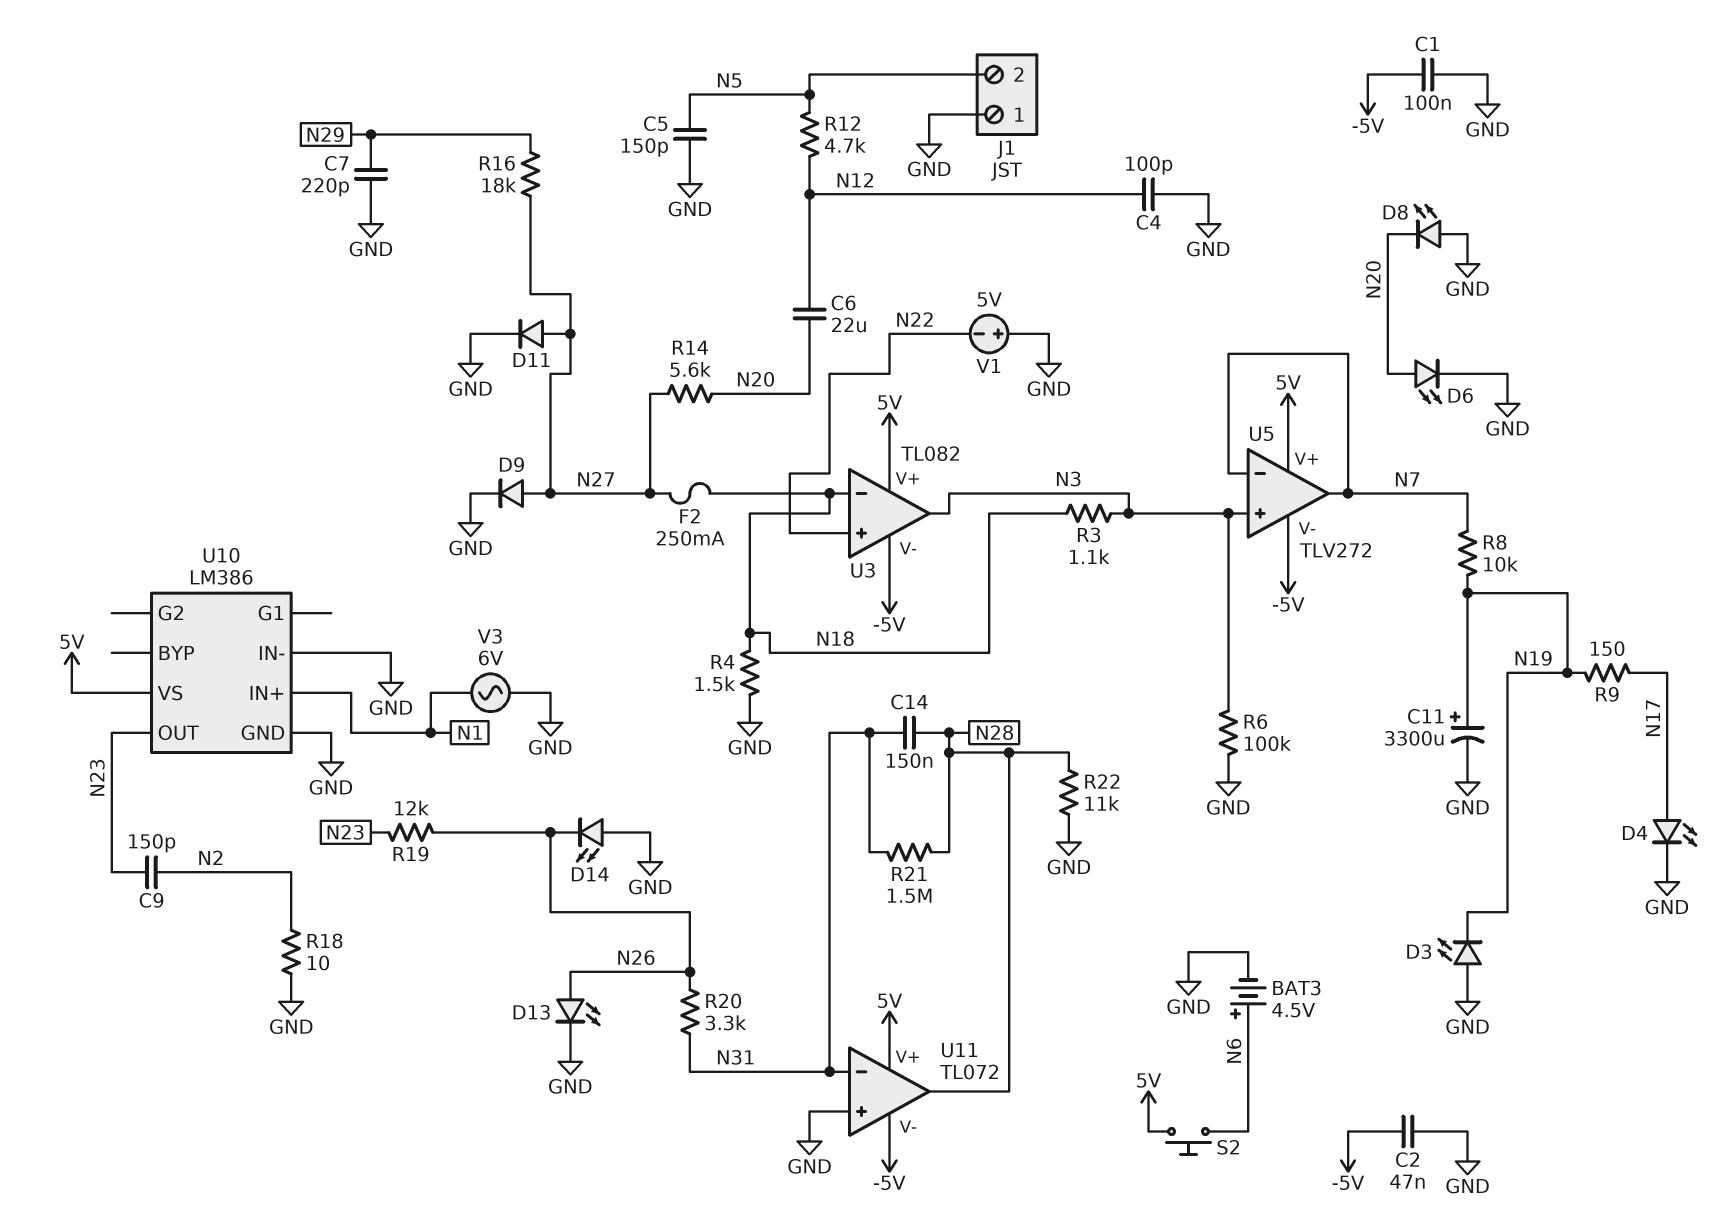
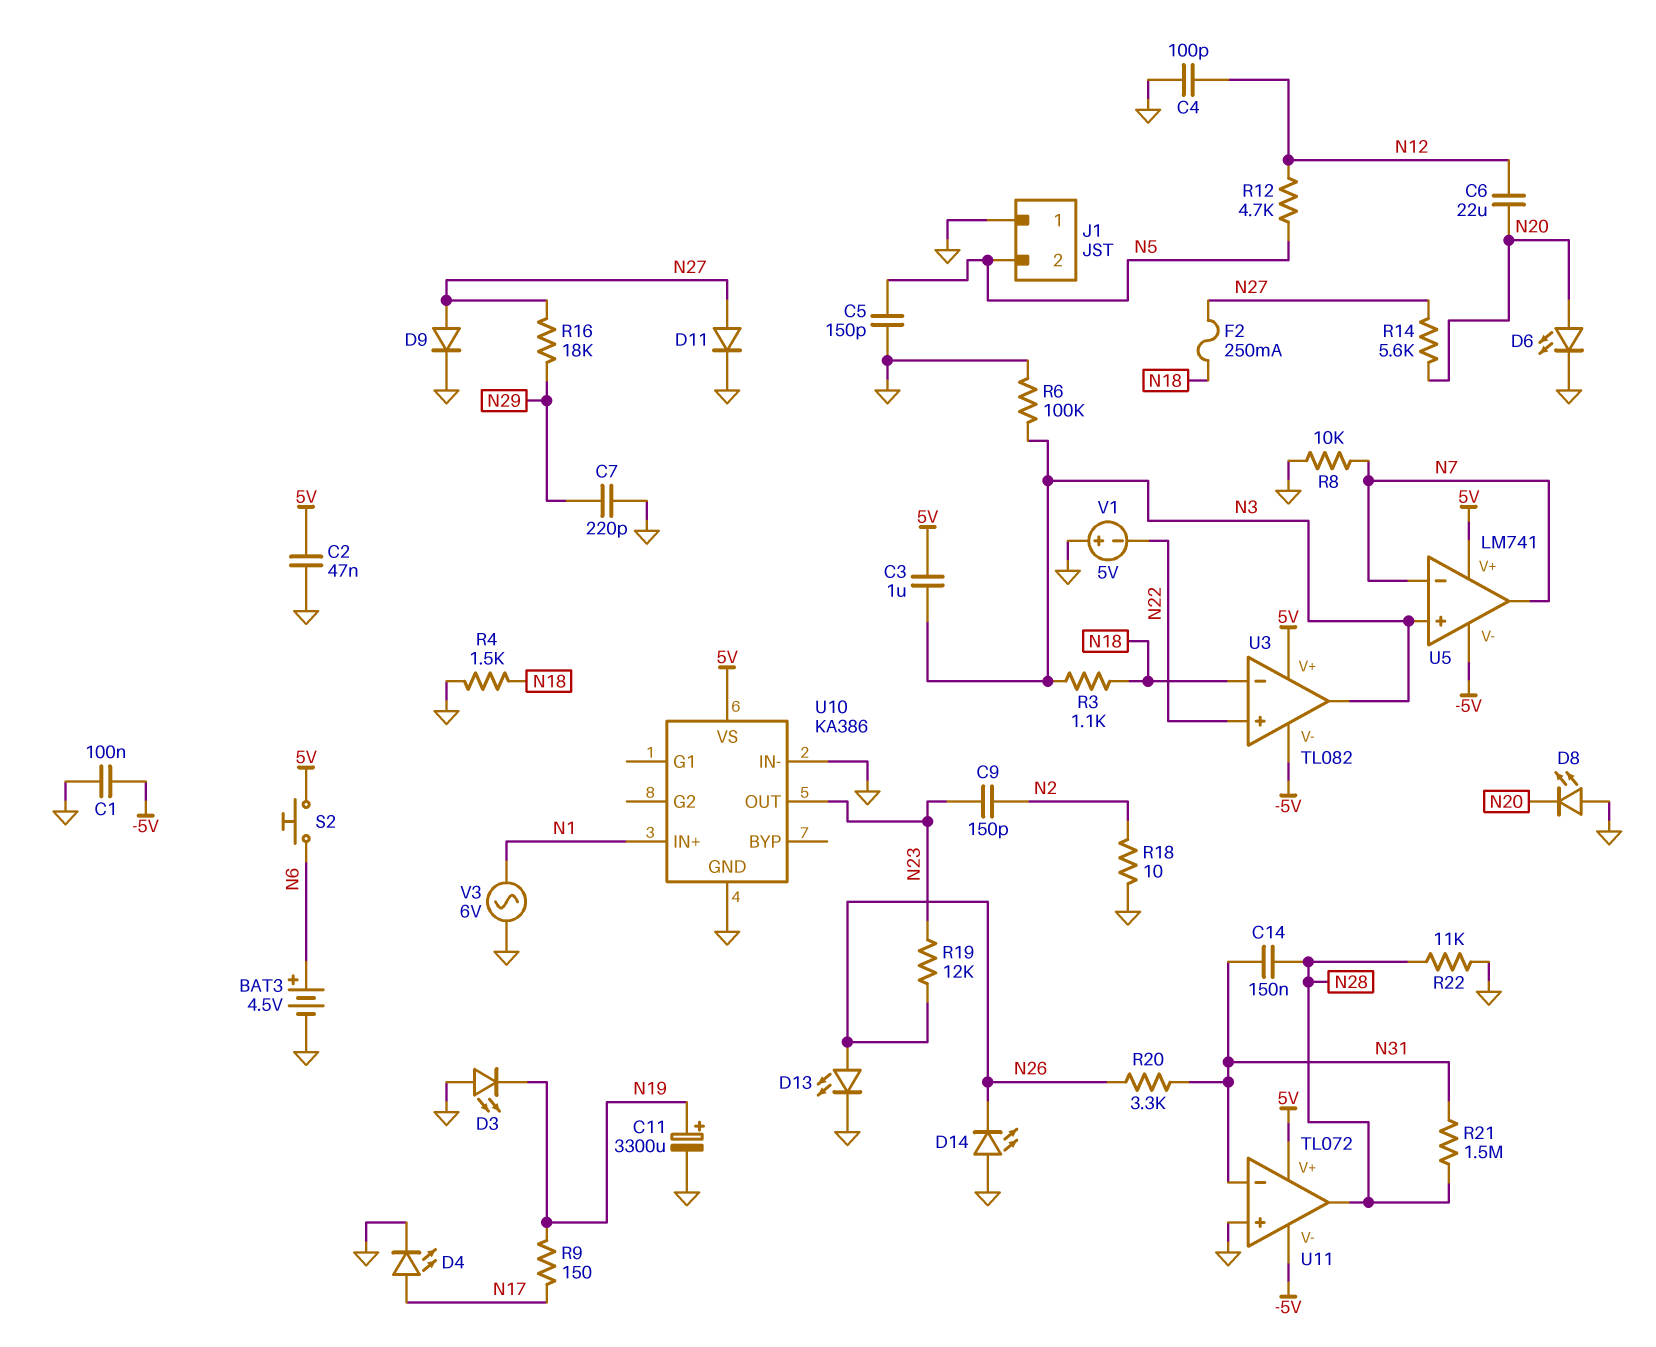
C2: 47nF (-5V, GND) -> 47nF (5V, GND)
C3: none -> 1uF (5V, N3)
R8: 10k (N7, N19) -> 10k (GND, N7)
U5: TLV272 -> LM741
U10: LM386 -> KA386

